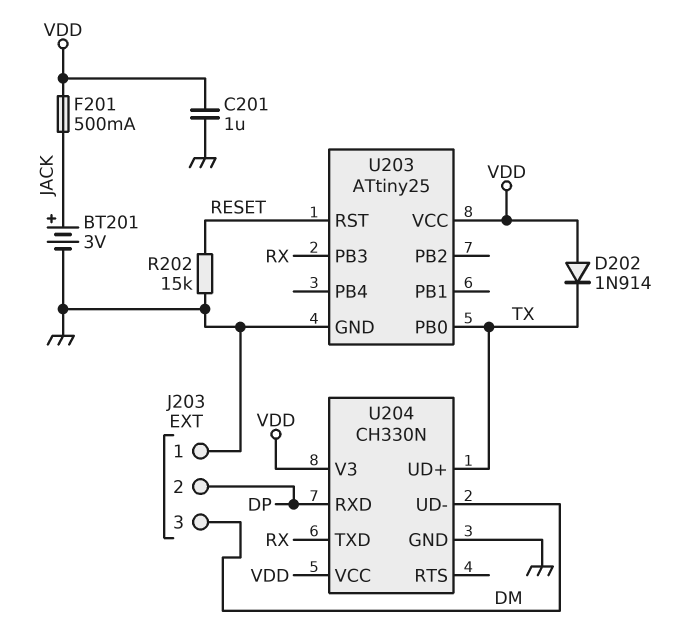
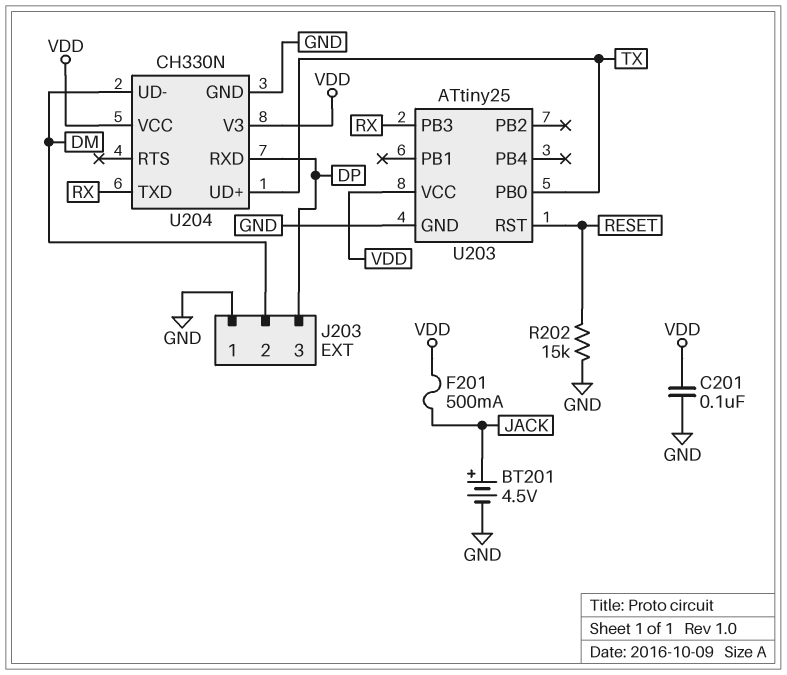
BT201: 3V (plus JACK, minus GND) -> 4.5V (plus JACK, minus GND)
C201: 1uF (GND, VDD) -> 100nF (GND, VDD)
D202: diode 1N914 (A VDD, K TX) -> none
J203 pin 2: DP -> DM
J203 pin 3: DM -> DP

